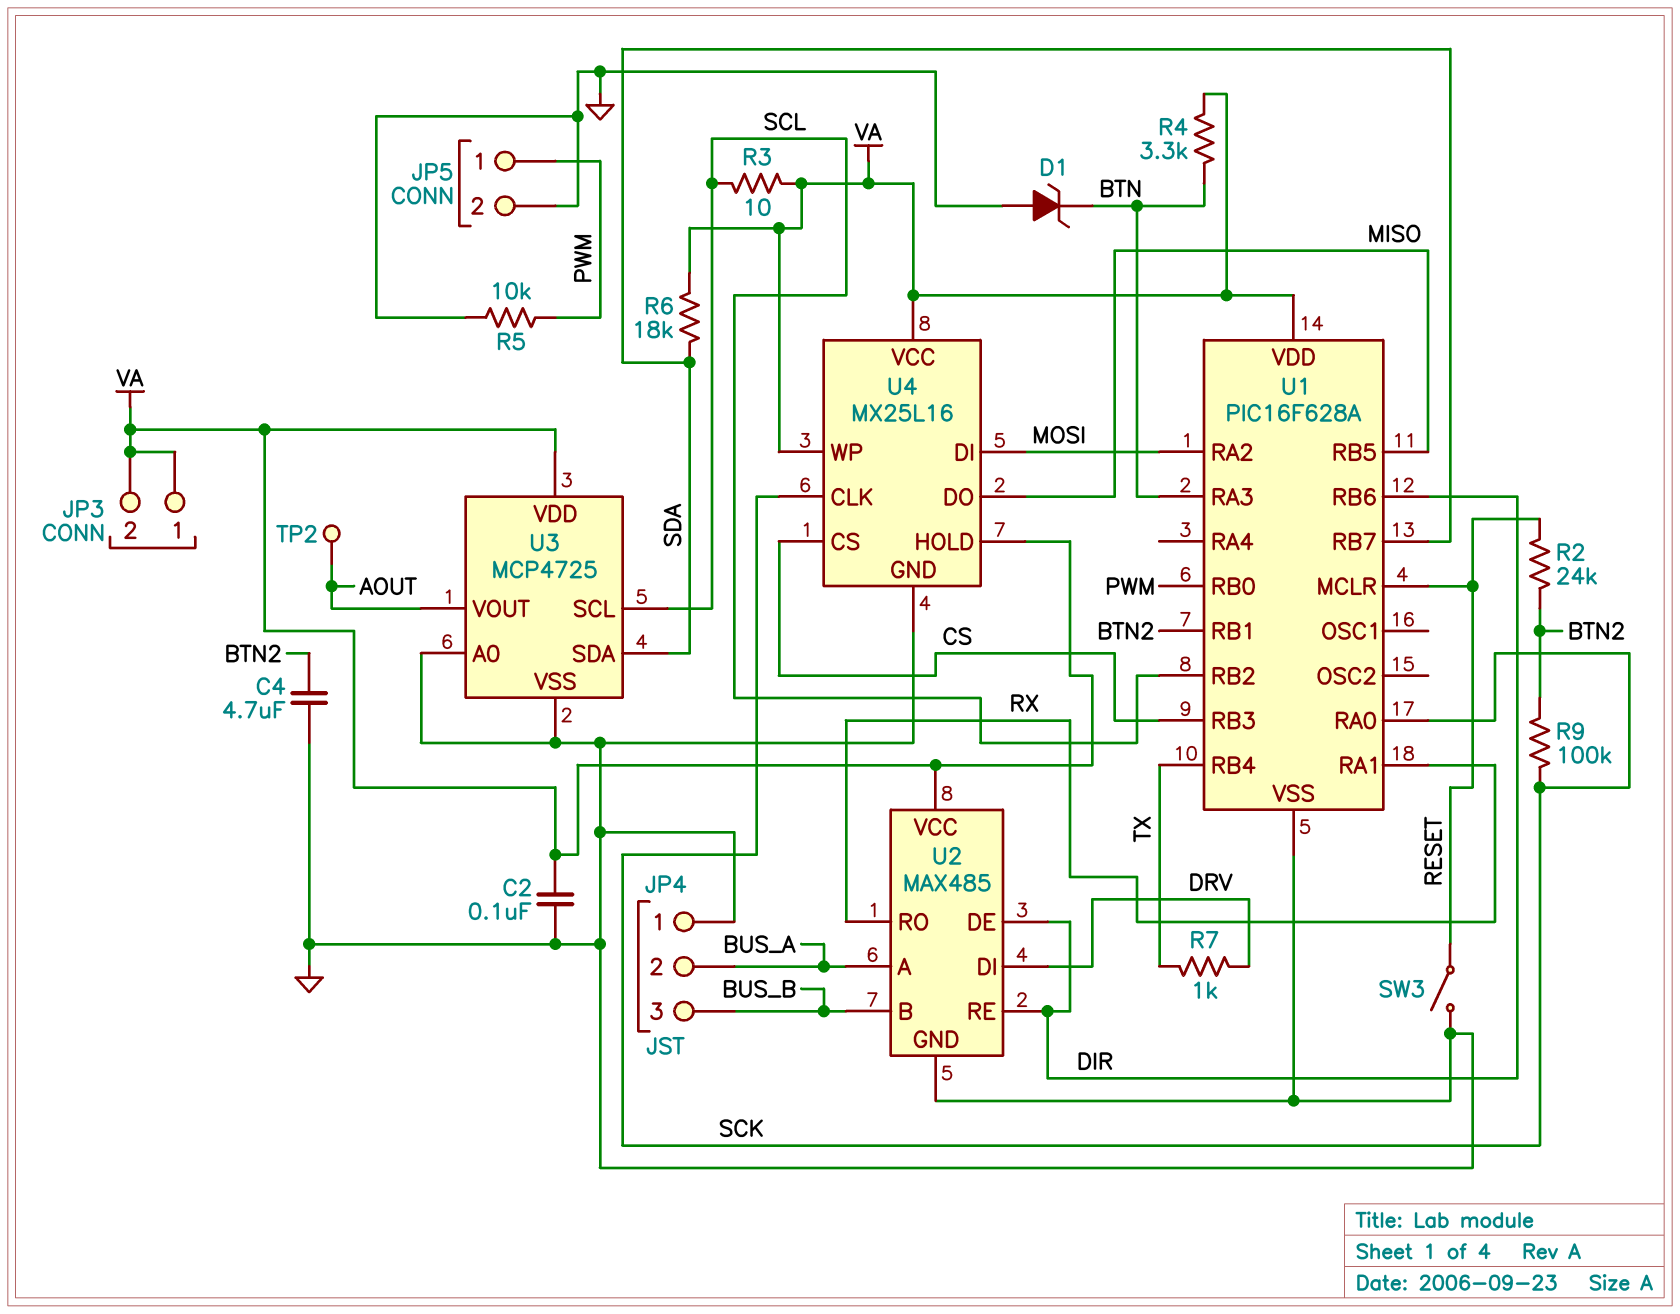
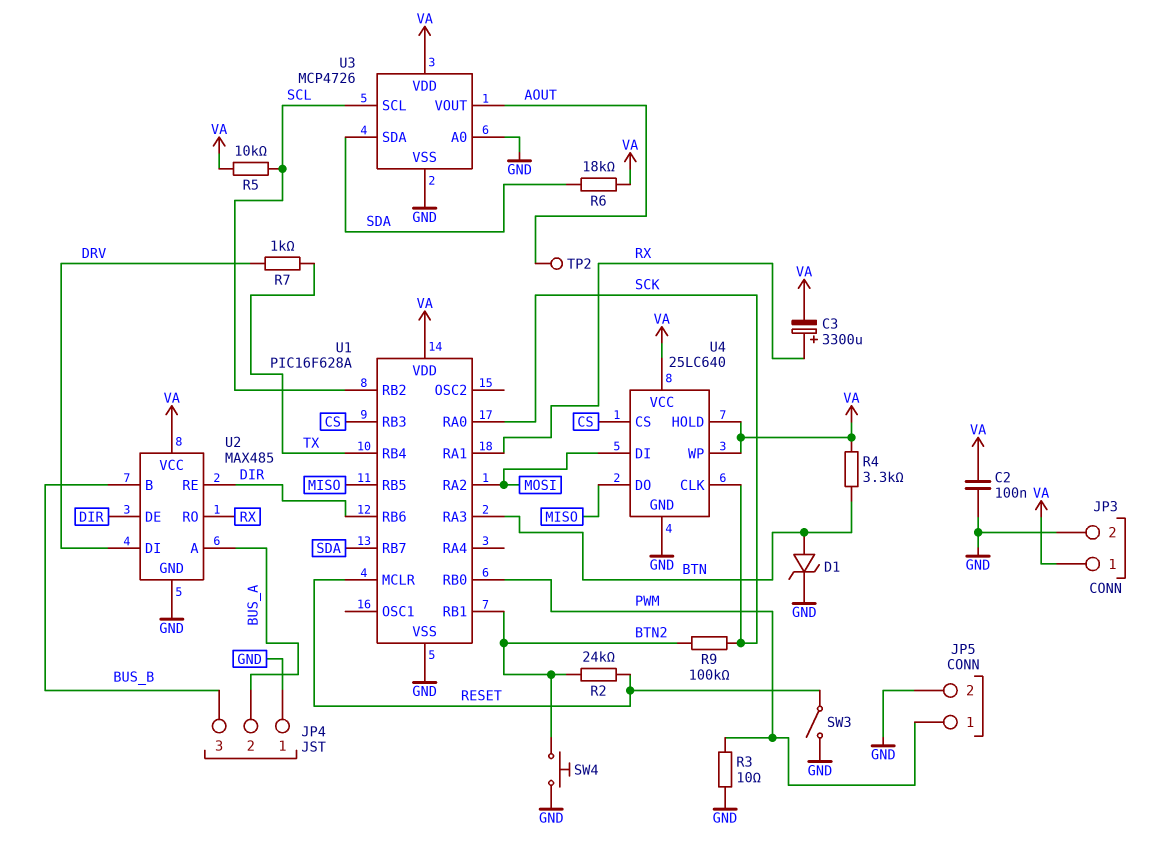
C3: none -> 3300uF (plus RX, minus VA)
C4: 4.7uF (BTN2, GND) -> none
D1: zener (A GND, K BTN) -> zener (A BTN, K GND)
JP3 pin 2: VA -> GND
R3: 10 (SCL, VA) -> 10 (GND, PWM)
R5: 10k (GND, PWM) -> 10k (SCL, VA)
SW4: none -> button (BTN2, GND)
U3: MCP4725 -> MCP4726
U4: MX25L16 -> 25LC640

